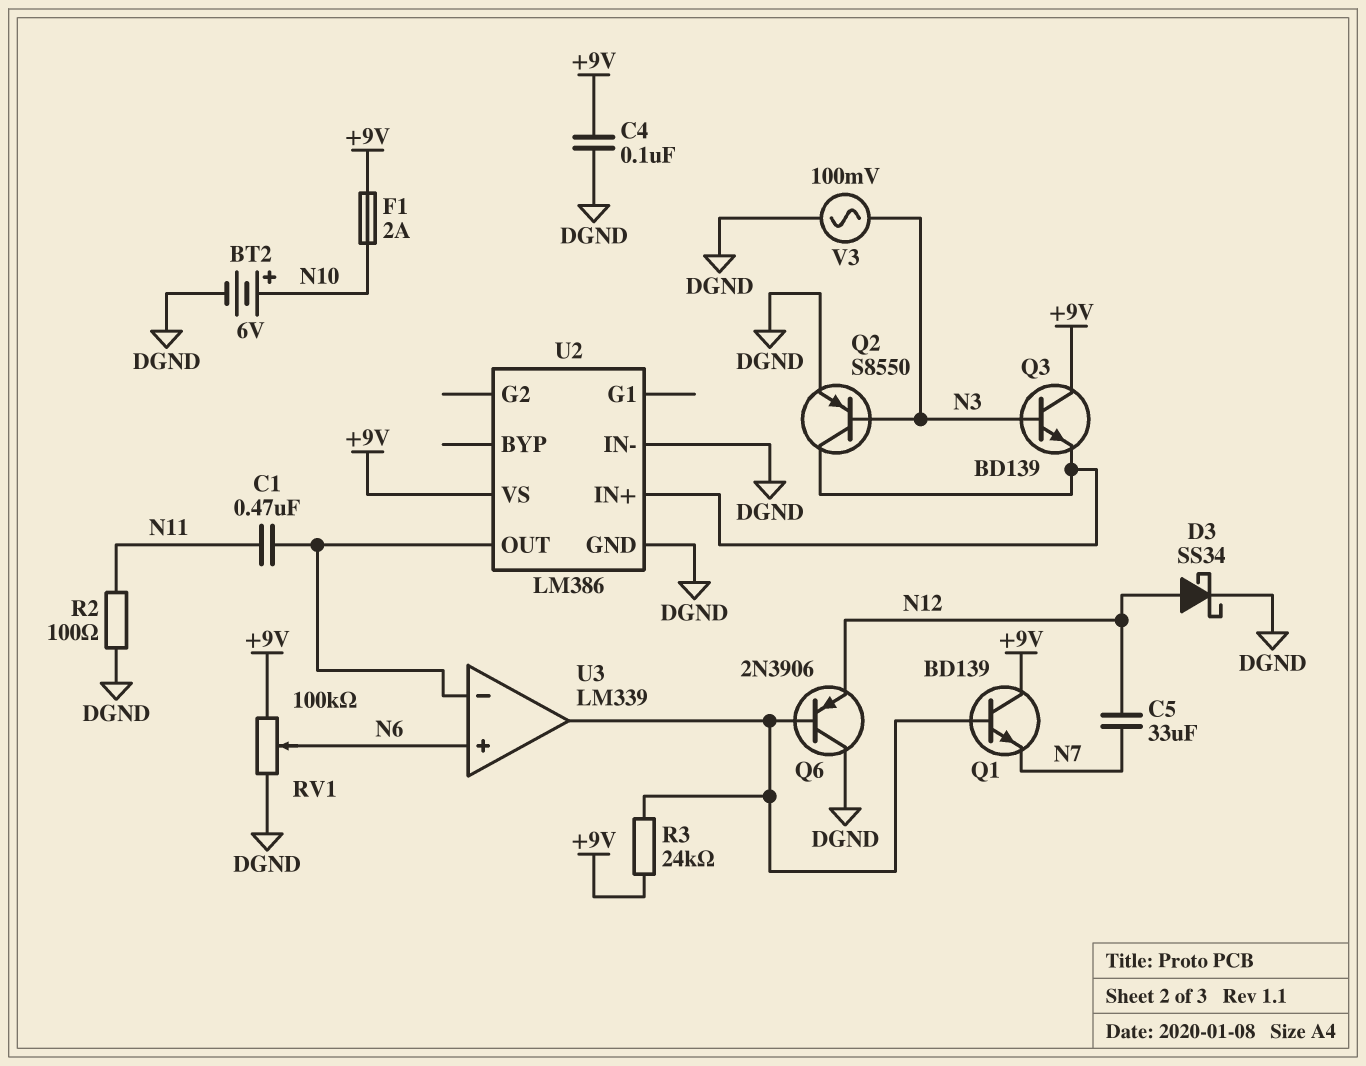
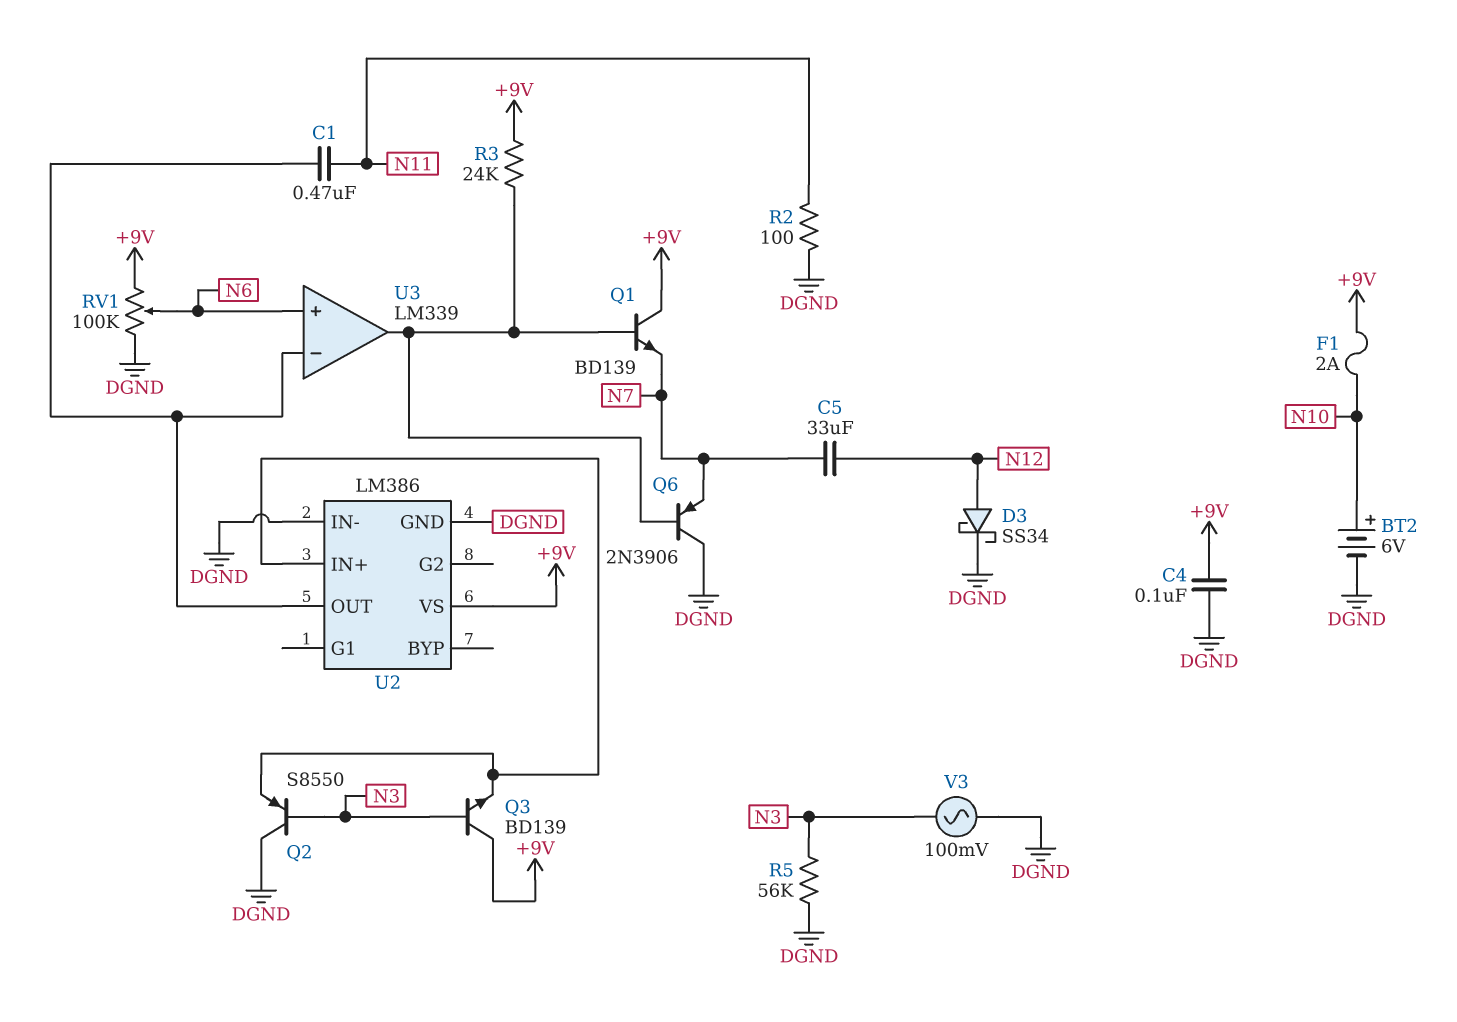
Q2: PNP S8550 (B N3, C U2/IN+, E DGND) -> PNP S8550 (B N3, C DGND, E U2/IN+)
Q6: PNP 2N3906 (B U3/out, C DGND, E N12) -> PNP 2N3906 (B U3/out, C DGND, E N7)
R5: none -> 56k (DGND, N3)

